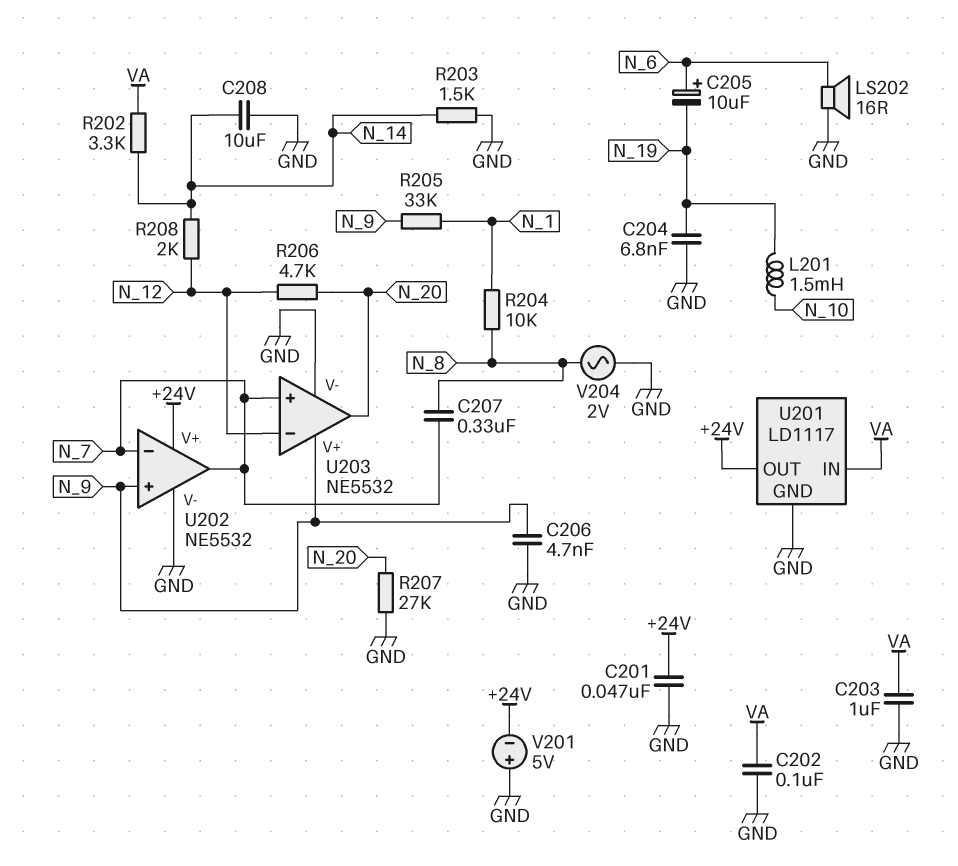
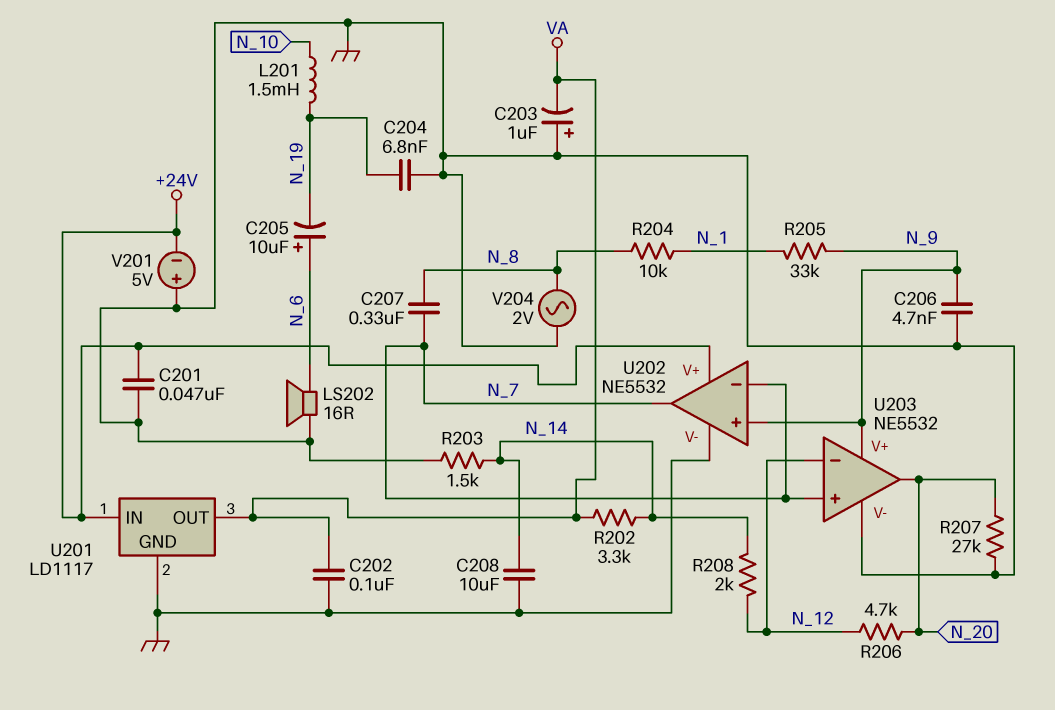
C203: 1uF (GND, VA) -> 1uF (plus GND, minus VA)
U201 pin IN: VA -> +24V
U201 pin OUT: +24V -> VA

